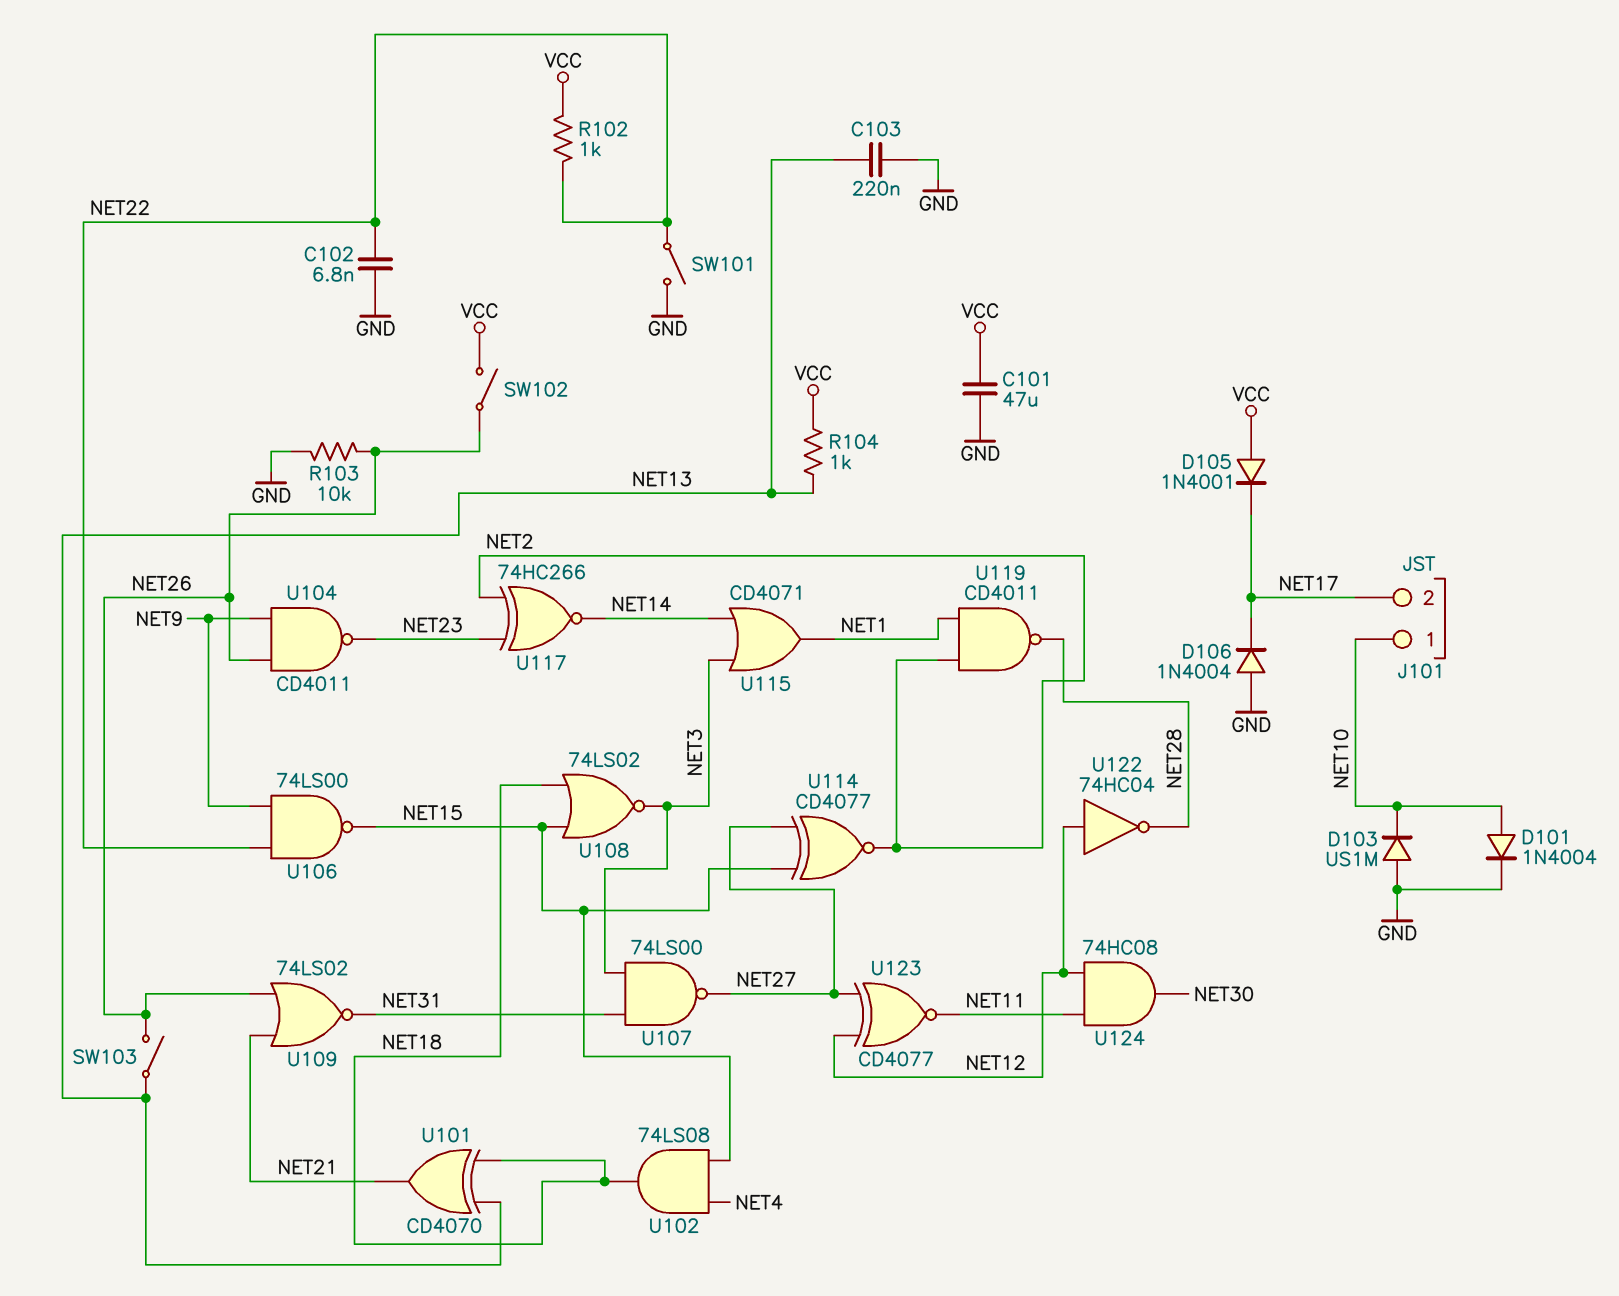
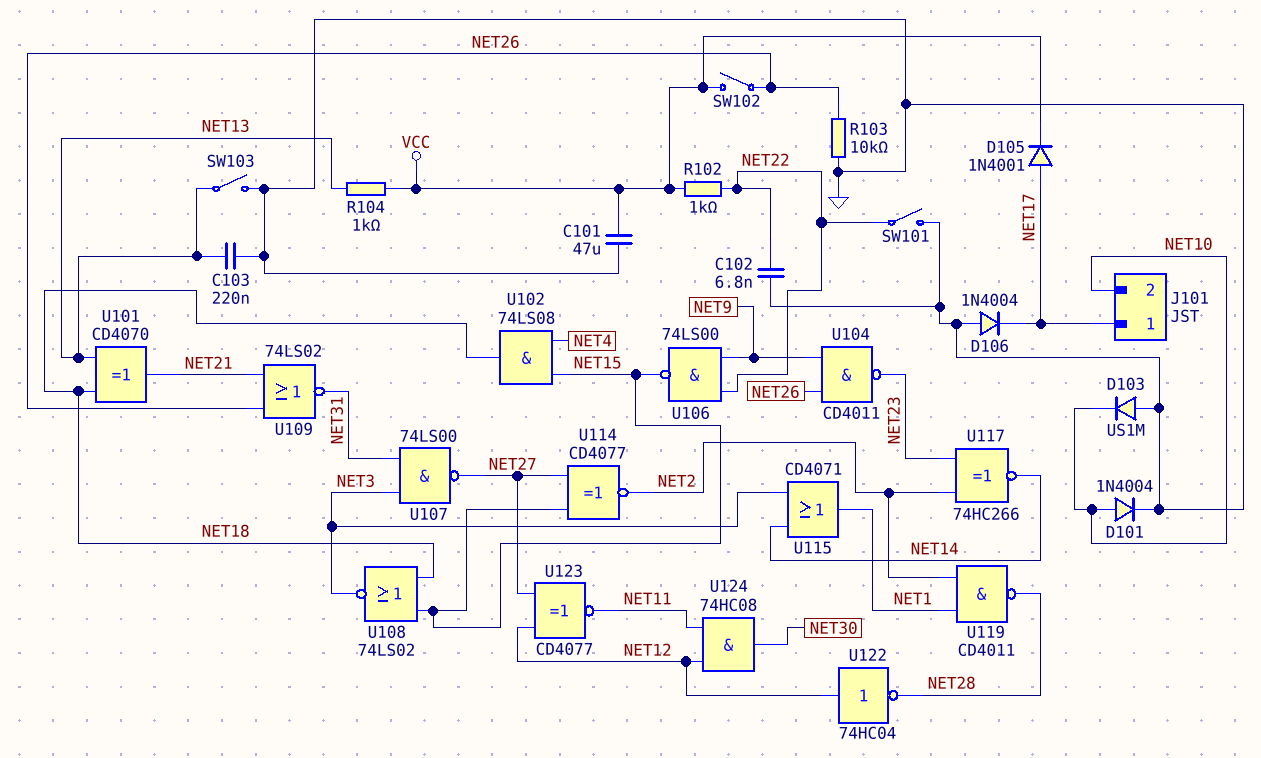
D105: diode 1N4001 (A VCC, K NET17) -> diode 1N4001 (A NET17, K VCC)
J101 pin 1: NET10 -> NET17
J101 pin 2: NET17 -> NET10
SW103: switch (NET13, NET26) -> switch (GND, NET13)

